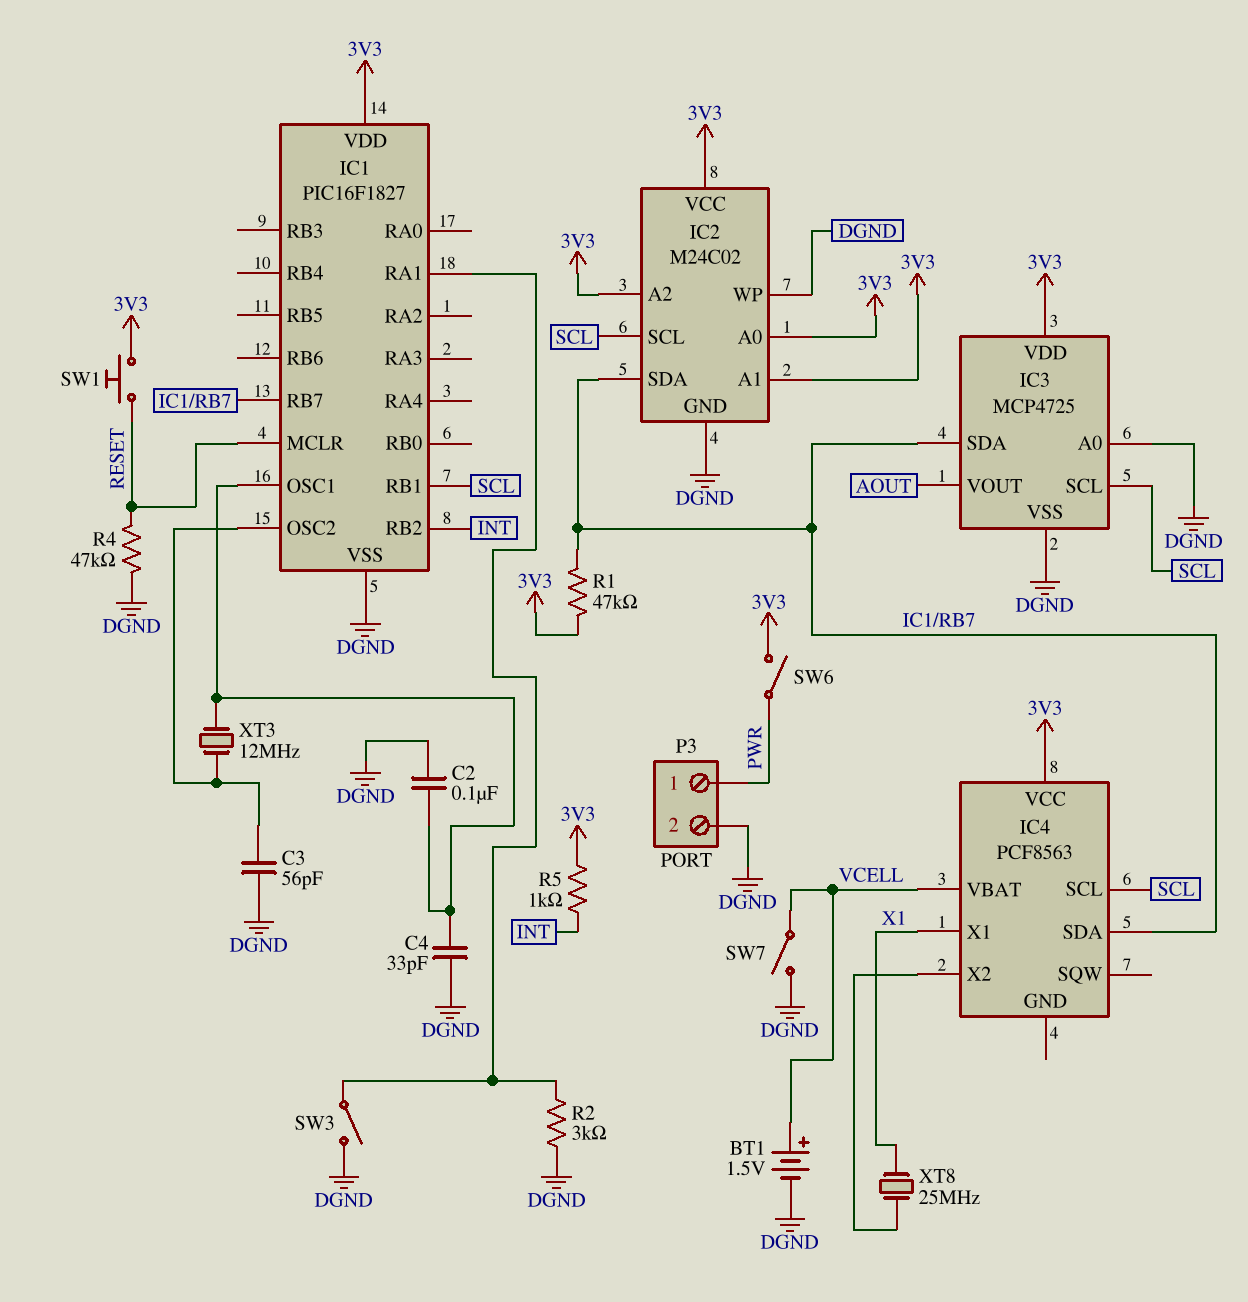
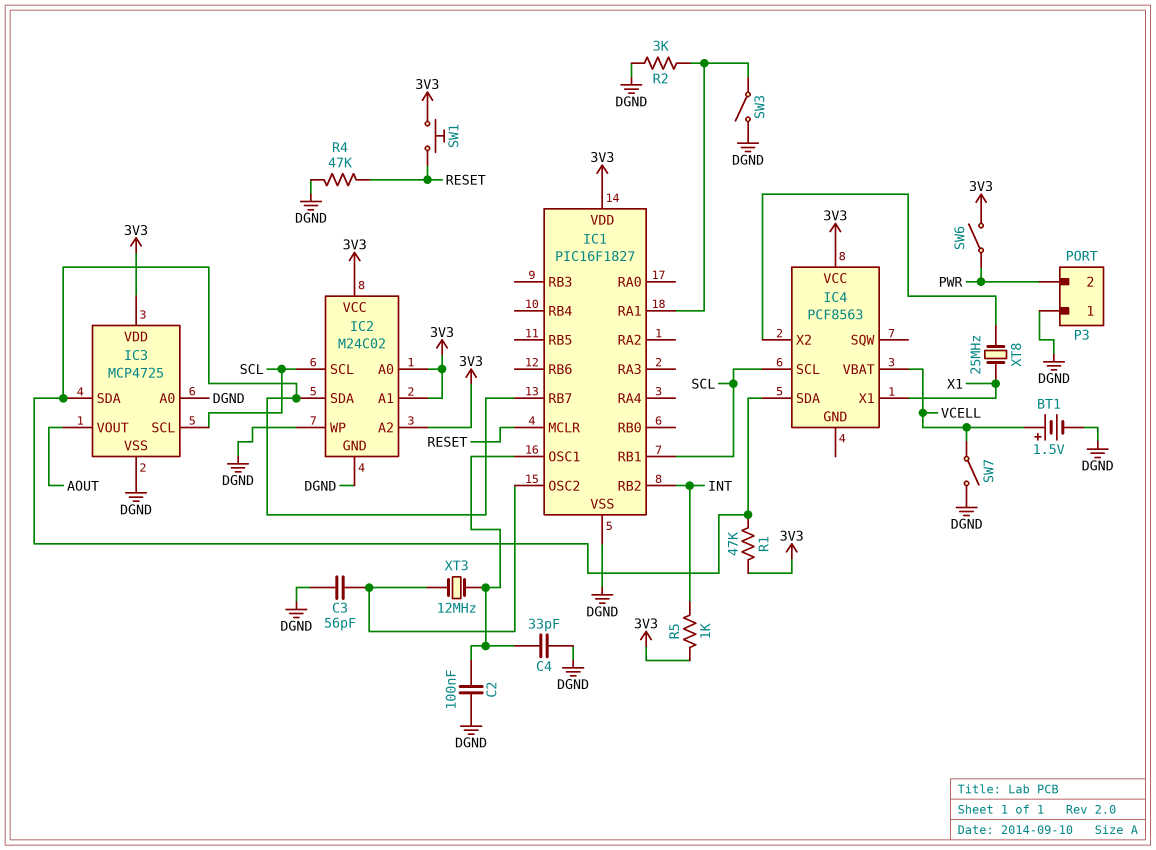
P3 pin 1: PWR -> DGND
P3 pin 2: DGND -> PWR

